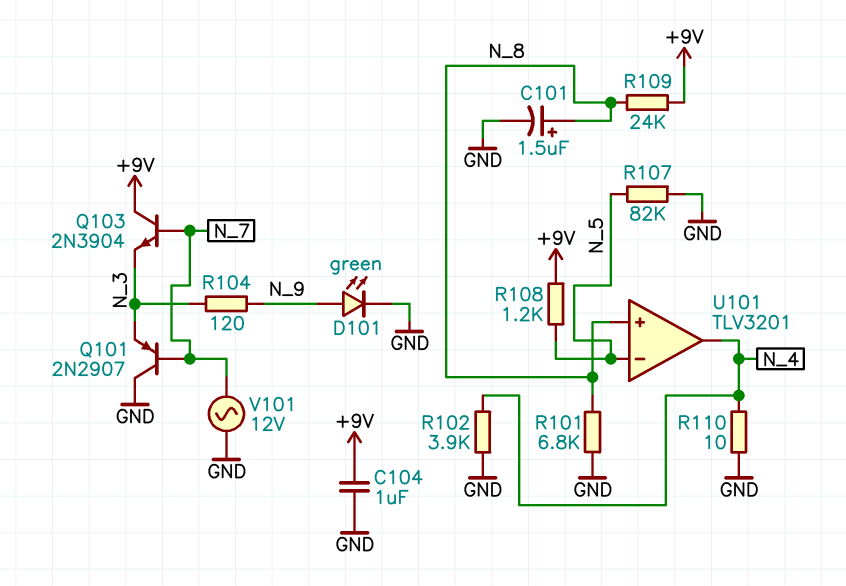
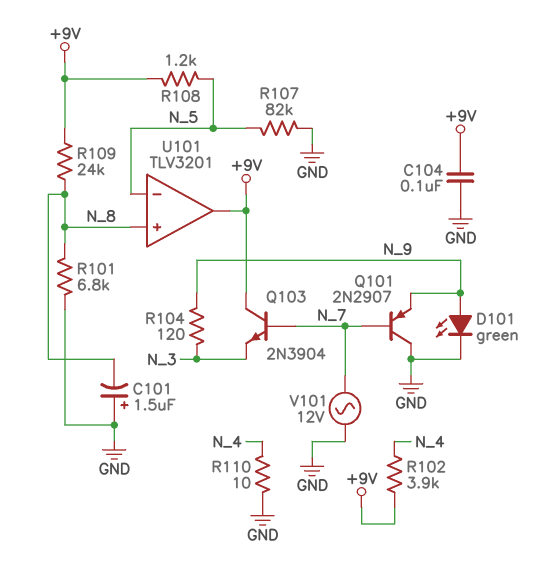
C101: 1.5uF (plus N_8, minus GND) -> 1.5uF (plus GND, minus N_8)
C104: 1uF (+9V, GND) -> 100nF (+9V, GND)
Q101: PNP 2N2907 (B N_7, C GND, E N_3) -> PNP 2N2907 (B N_7, C GND, E N_9)
R102: 3.9k (GND, N_4) -> 3.9k (+9V, N_4)
U101 pin out: N_4 -> +9V

